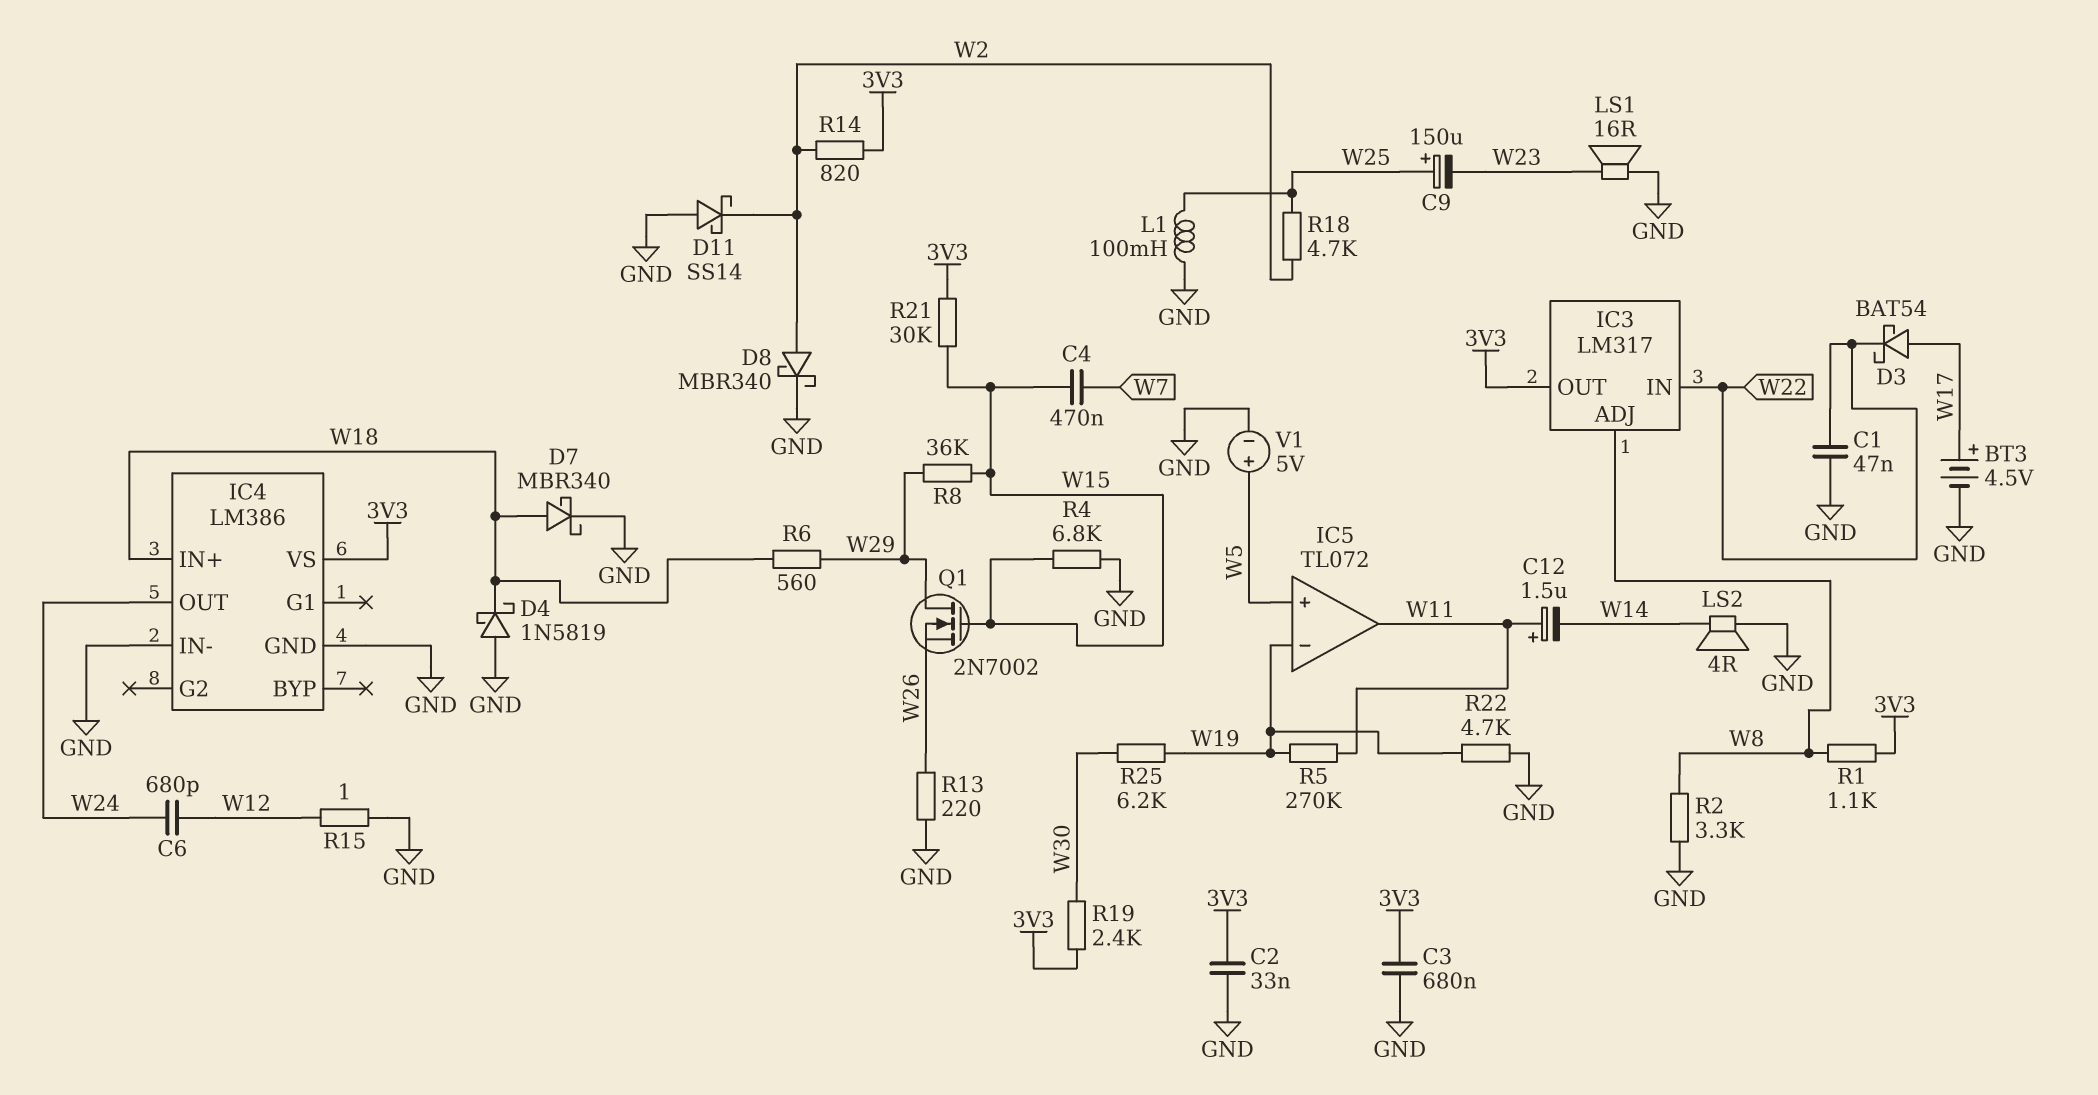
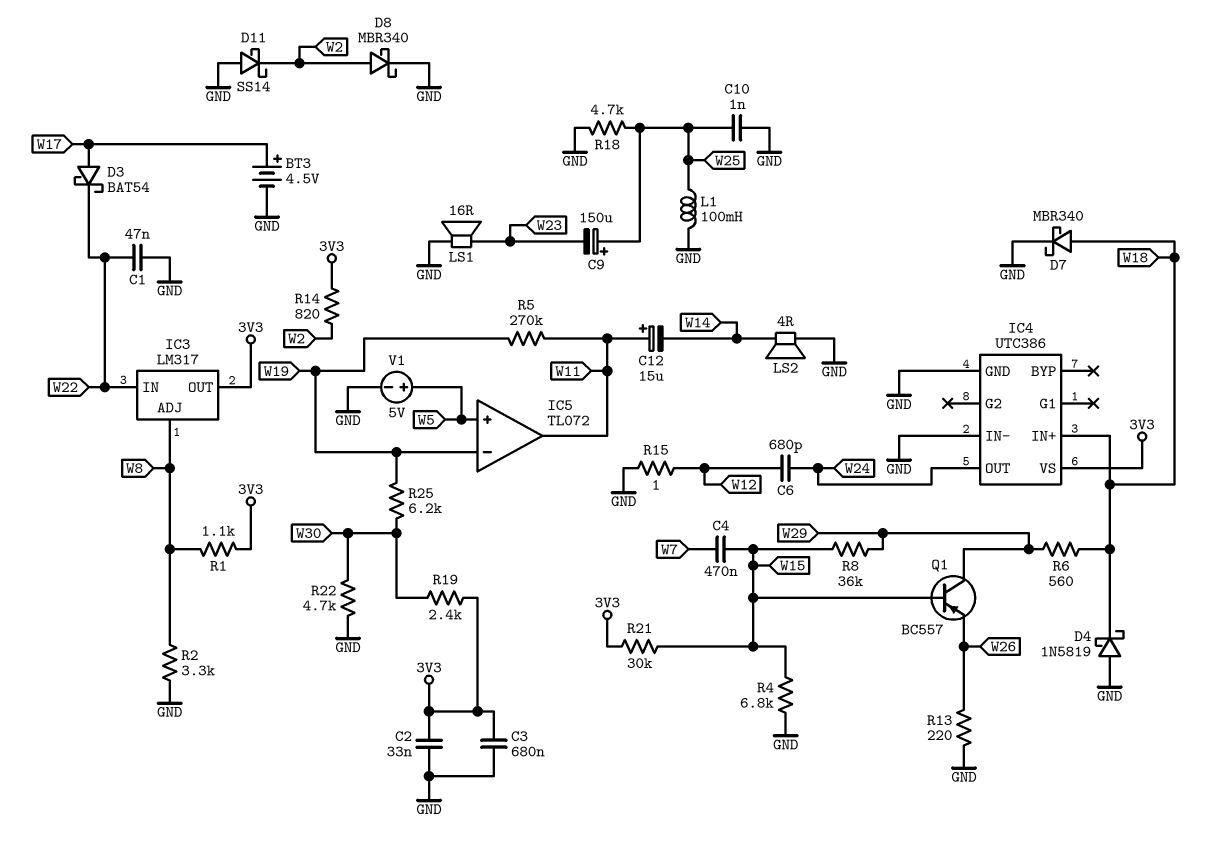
C10: none -> 1nF (GND, W25)
C12: 1.5uF (plus W11, minus W14) -> 15uF (plus W11, minus W14)
IC4: LM386 -> UTC386
Q1: NMOS 2N7002 (G W15, D W29, S W26) -> PNP BC557 (B W15, C W29, E W26)
R18: 4.7k (W2, W25) -> 4.7k (GND, W25)
R22: 4.7k (GND, W19) -> 4.7k (GND, W30)

